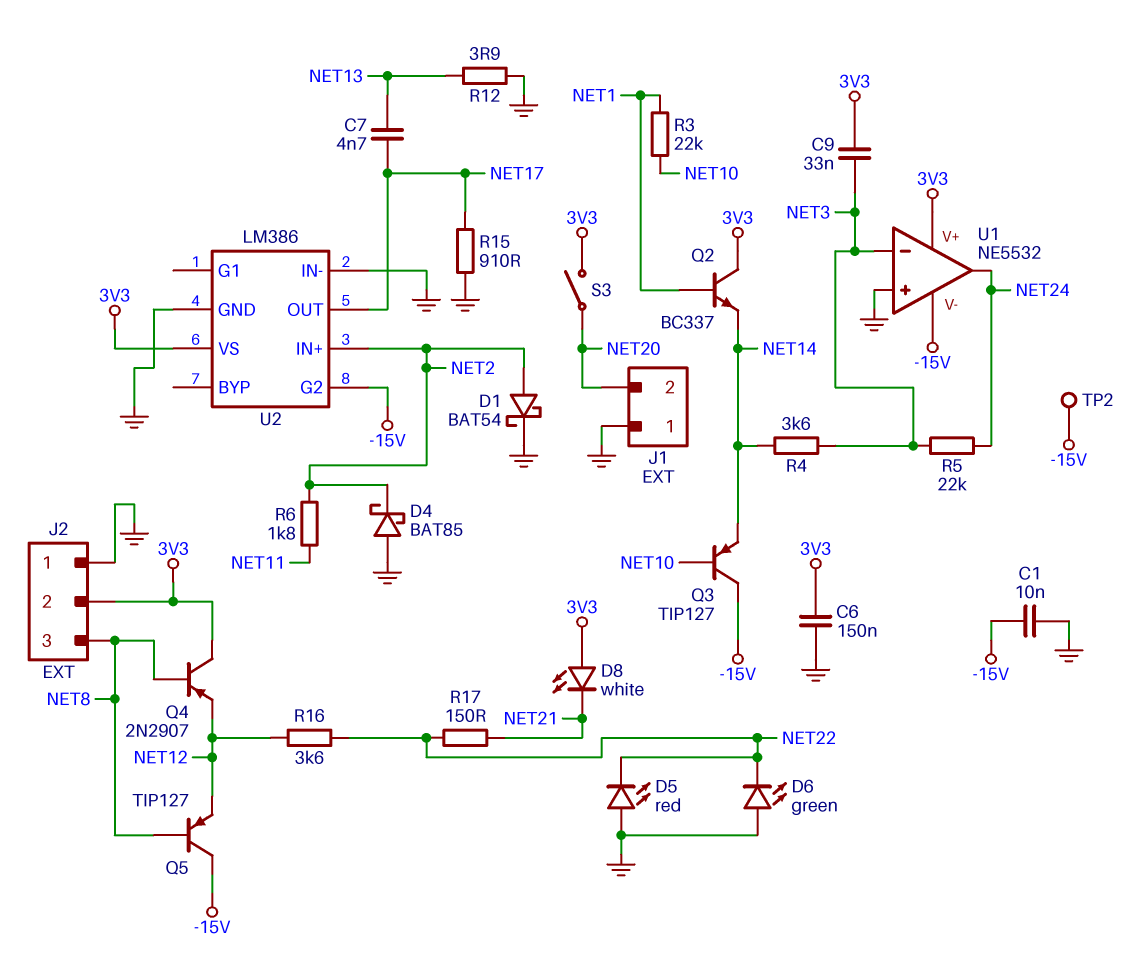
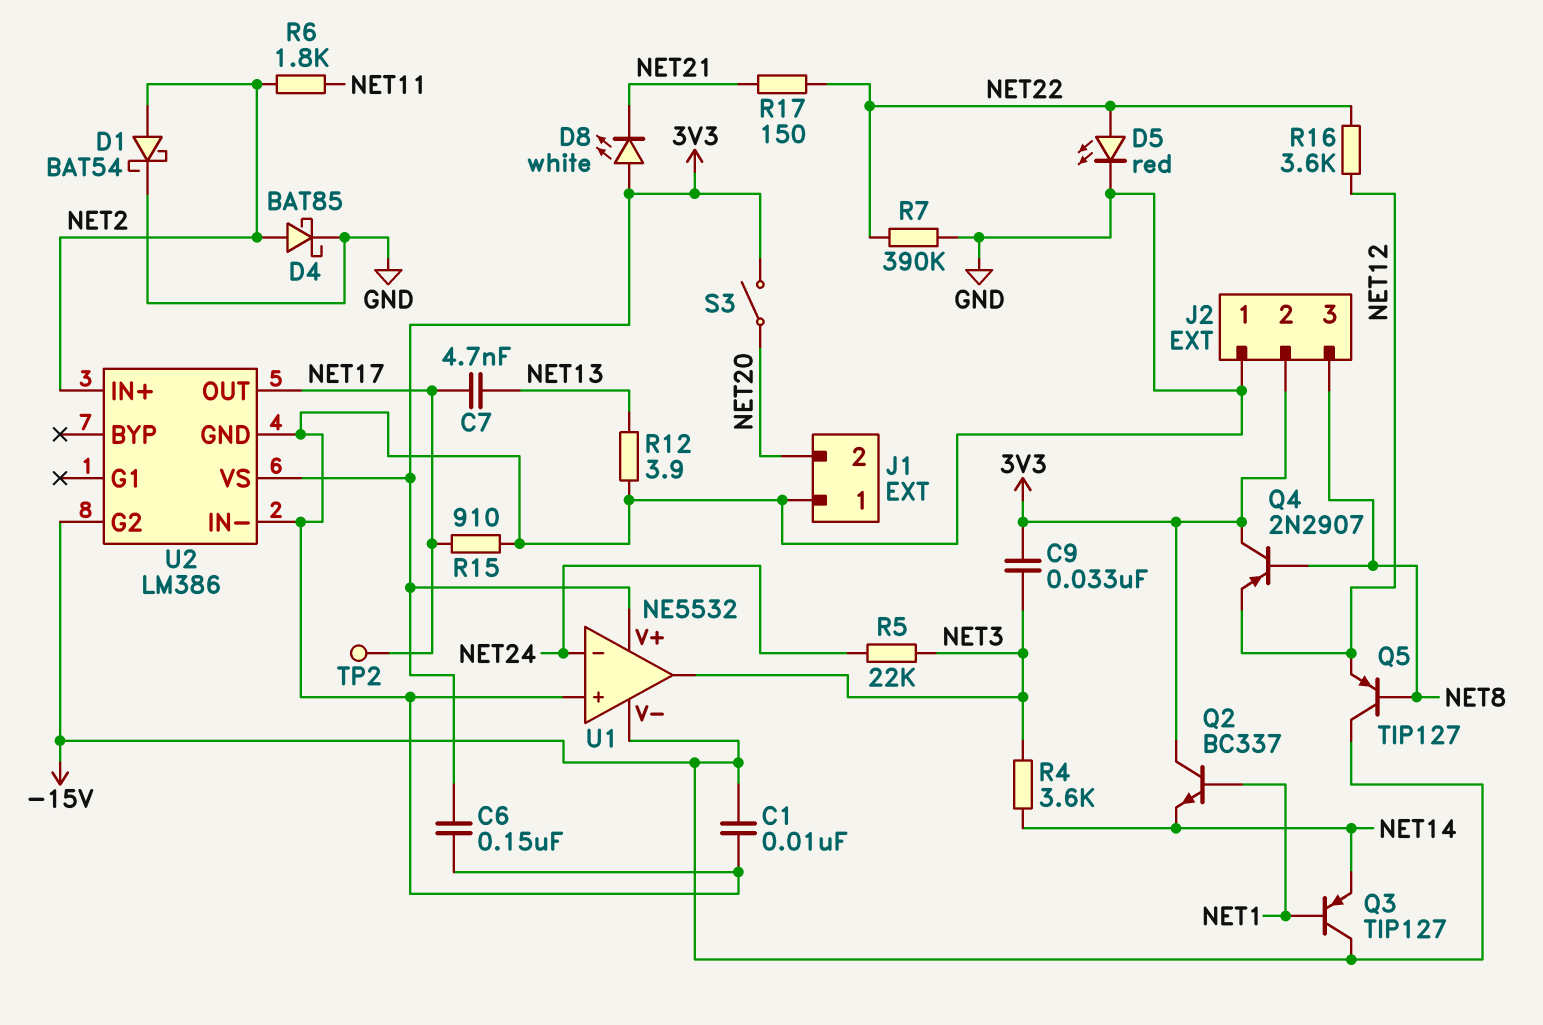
D4: schottky BAT85 (A GND, K NET2) -> schottky BAT85 (A NET2, K GND)
D5: LED red (A GND, K NET22) -> LED red (A NET22, K GND)
D6: LED green (A GND, K NET22) -> none
Q3: PNP TIP127 (B NET10, C -15V, E NET14) -> PNP TIP127 (B NET1, C -15V, E NET14)
R3: 22k (NET1, NET10) -> none
R7: none -> 390k (GND, NET22)
TP2: test point (-15V) -> test point (NET17)
U1 pin in-: NET3 -> NET24
U1 pin out: NET24 -> NET3

